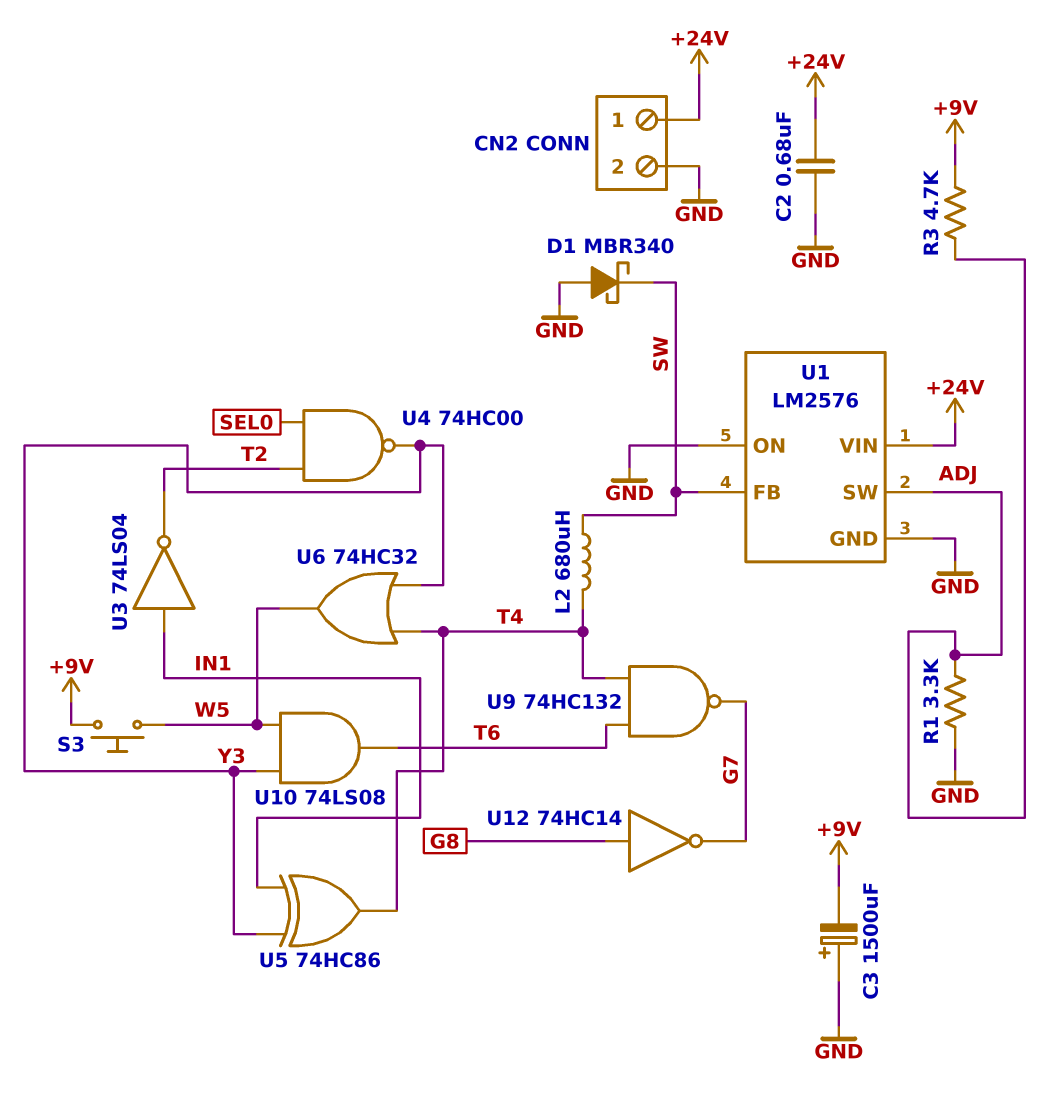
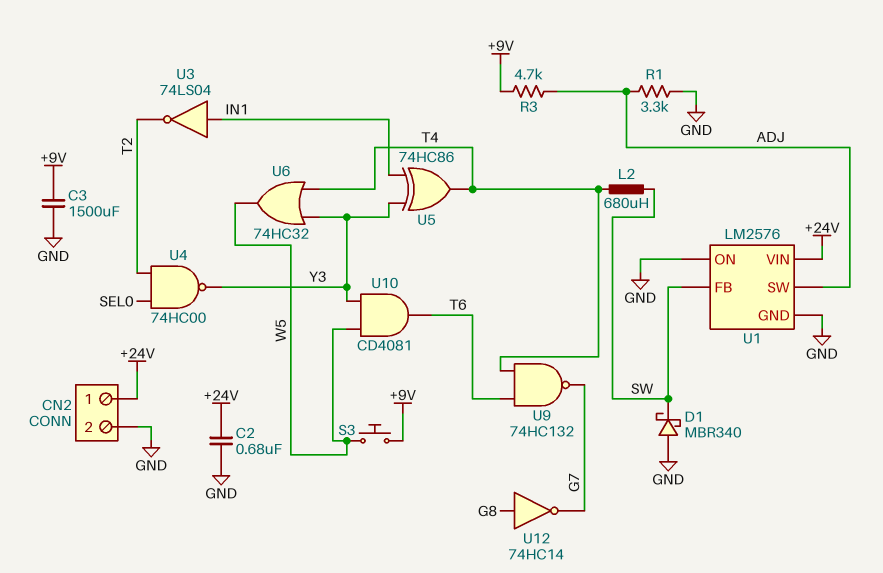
C3: 1500uF (plus GND, minus +9V) -> 1500uF (+9V, GND)
U10: AND 74LS08 (in W5, in Y3, out T6) -> AND CD4081 (in W5, in Y3, out T6)

